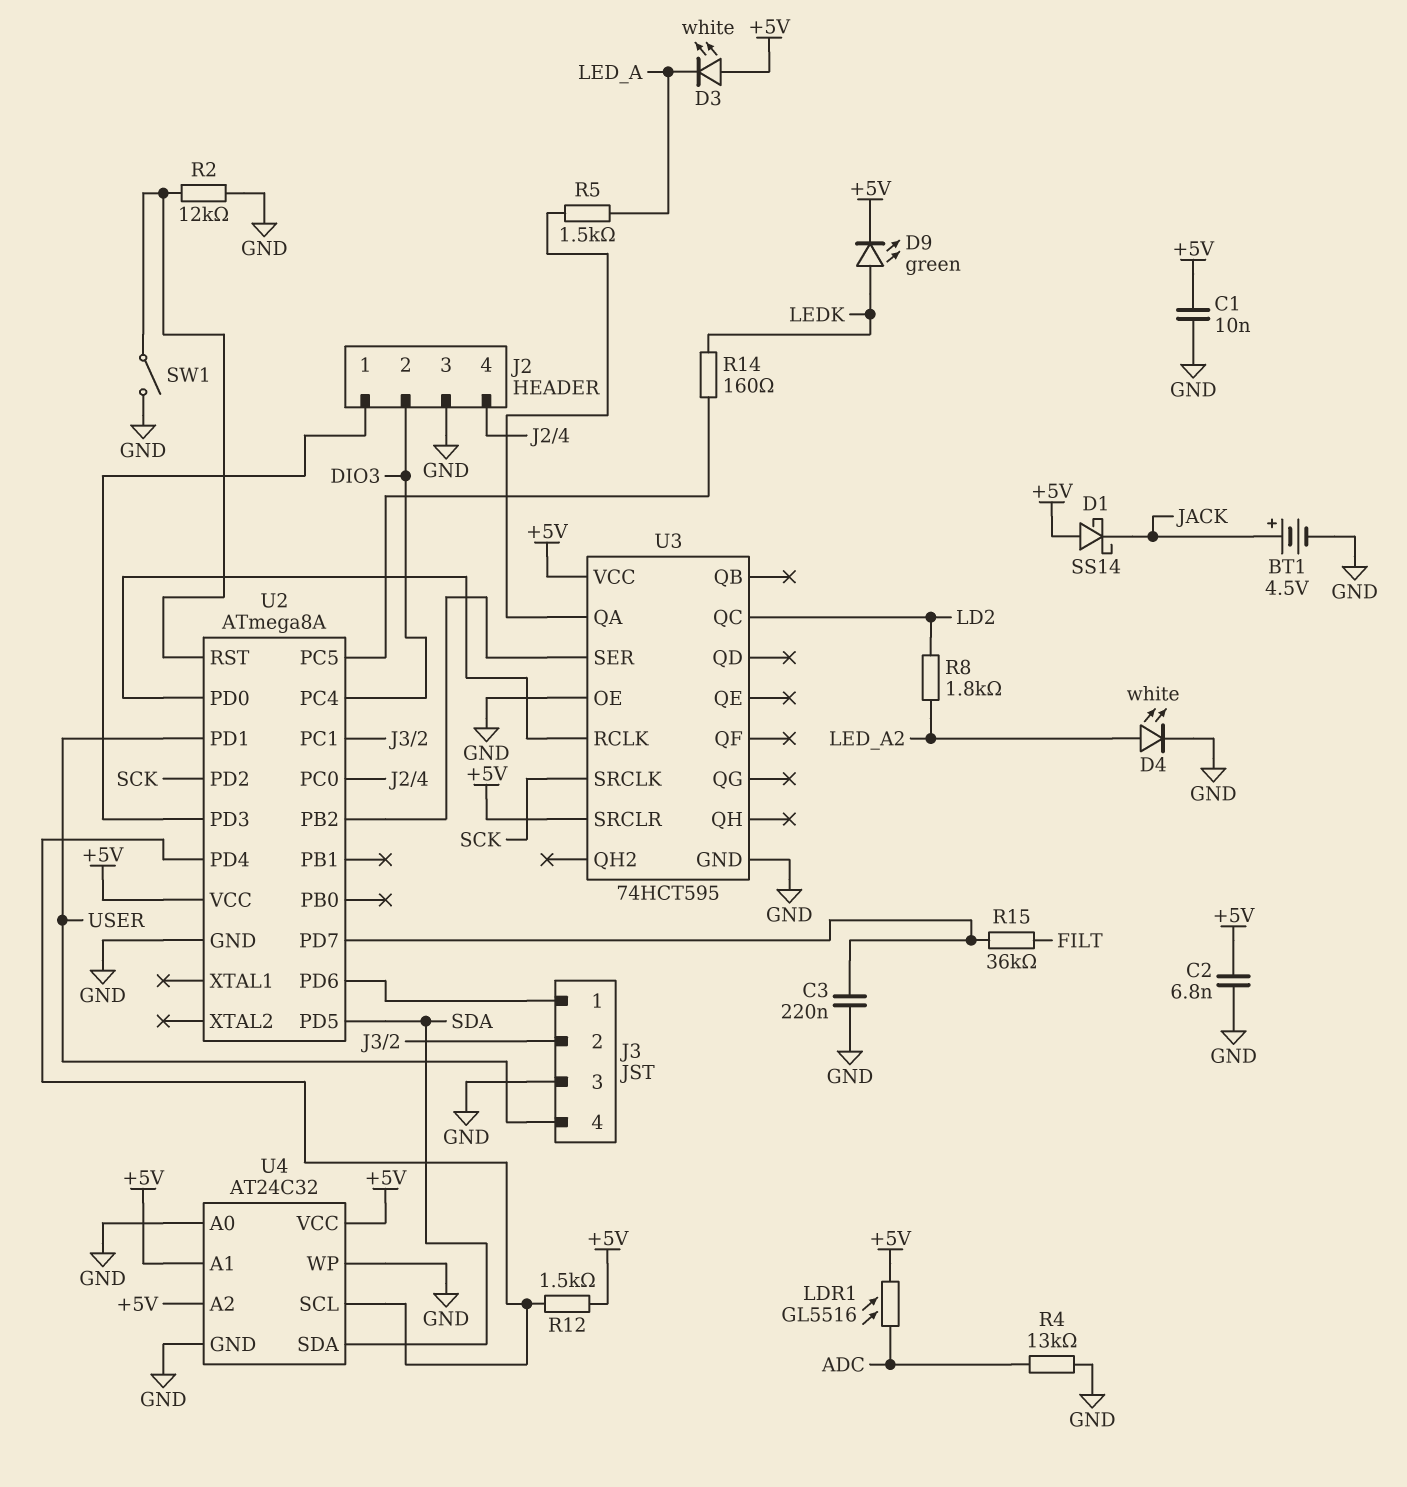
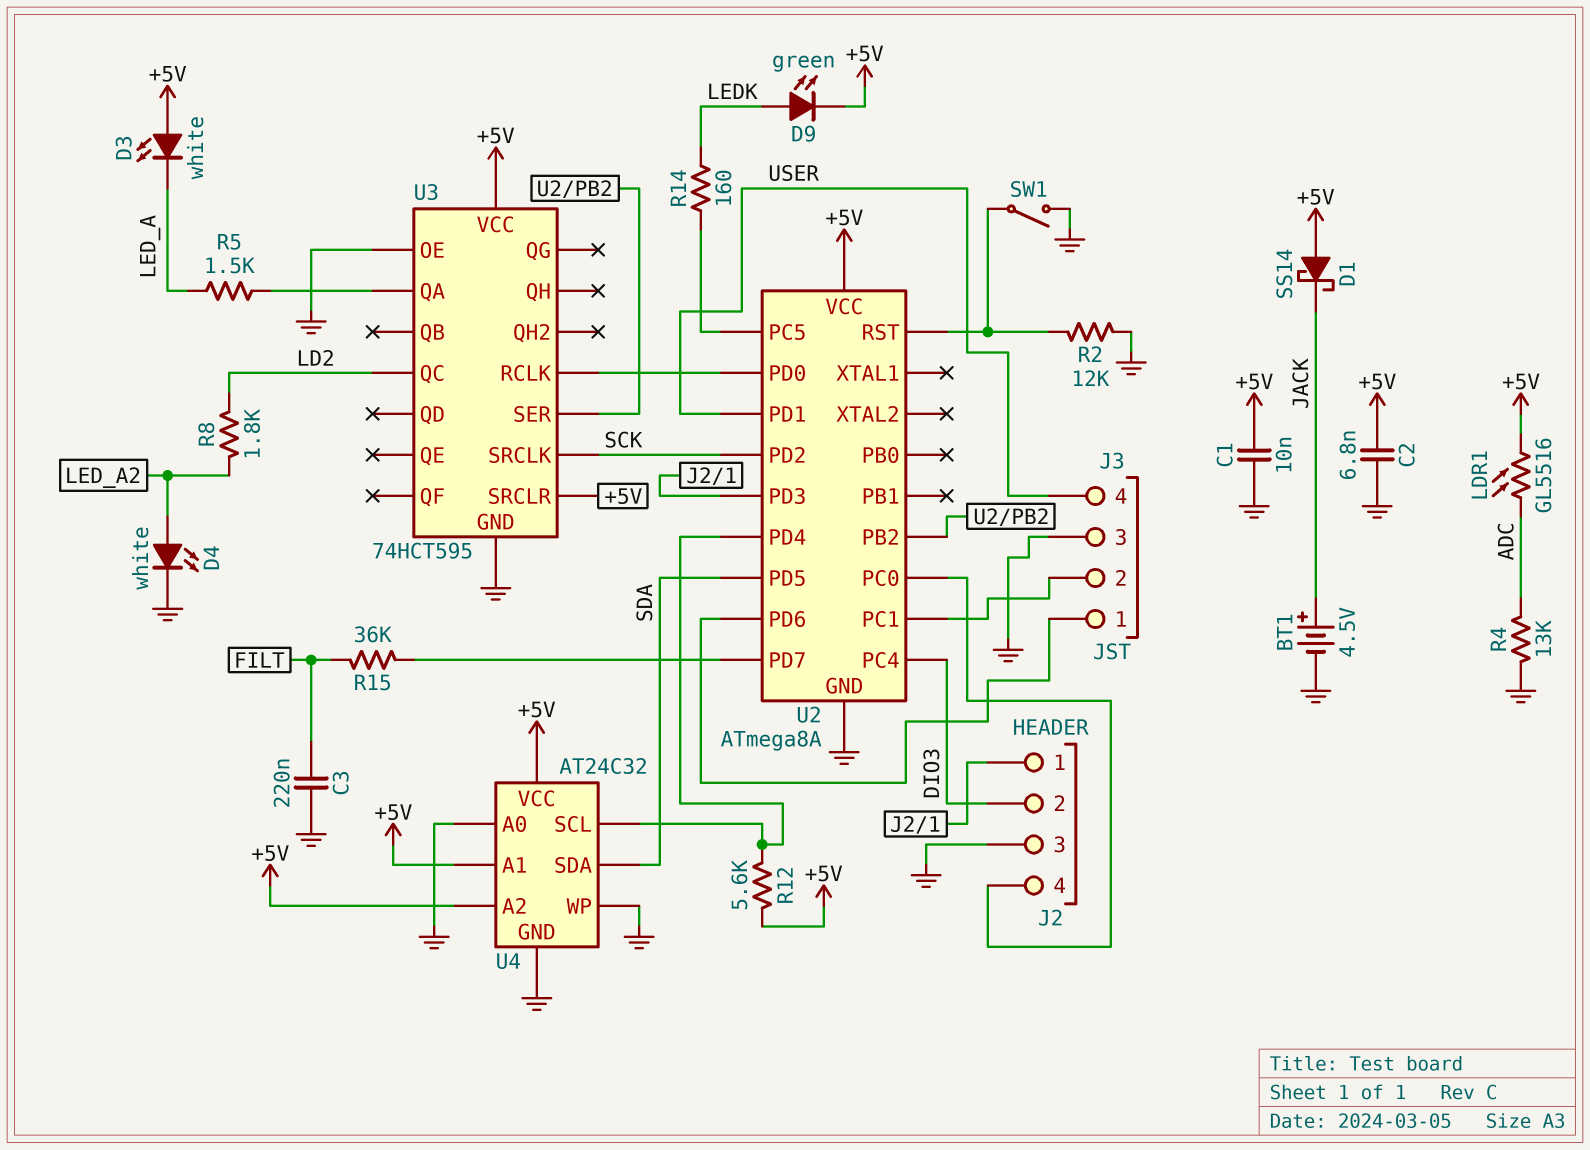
C3: 220nF (GND, U2/PD7) -> 220nF (FILT, GND)
R12: 1.5k (+5V, U2/PD4) -> 5.6k (+5V, U2/PD4)

